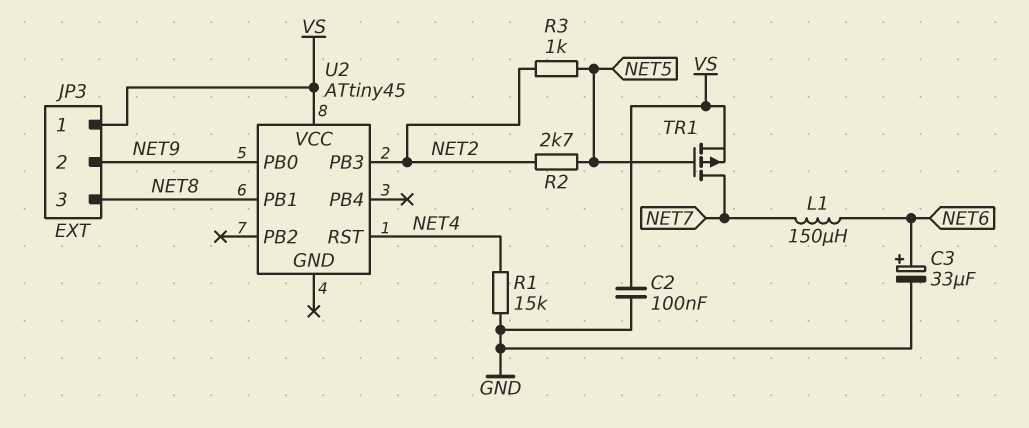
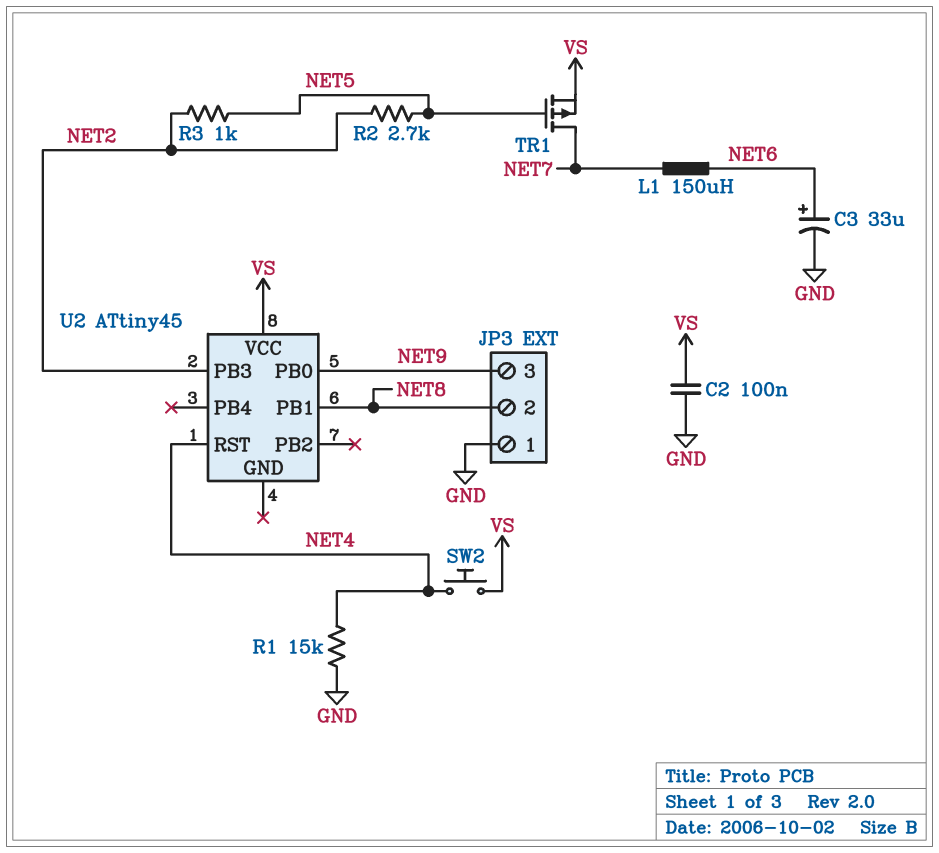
JP3 pin 1: VS -> GND
JP3 pin 2: NET9 -> NET8
JP3 pin 3: NET8 -> NET9
SW2: none -> button (NET4, VS)

